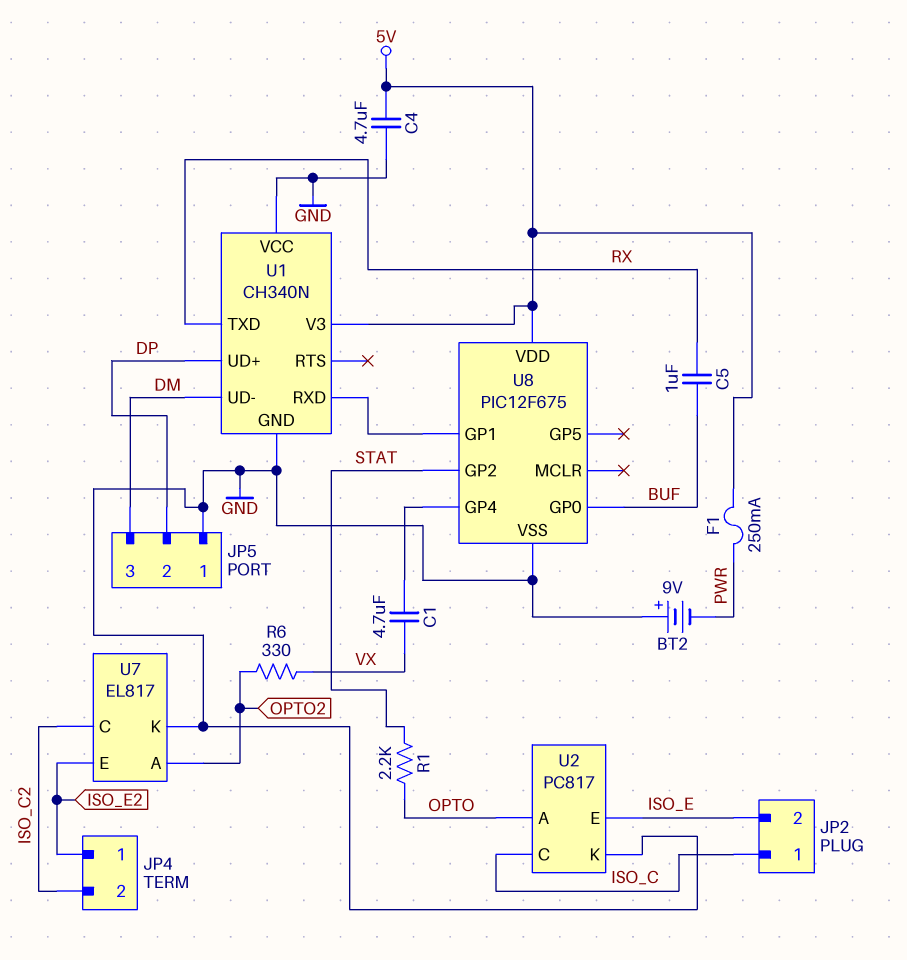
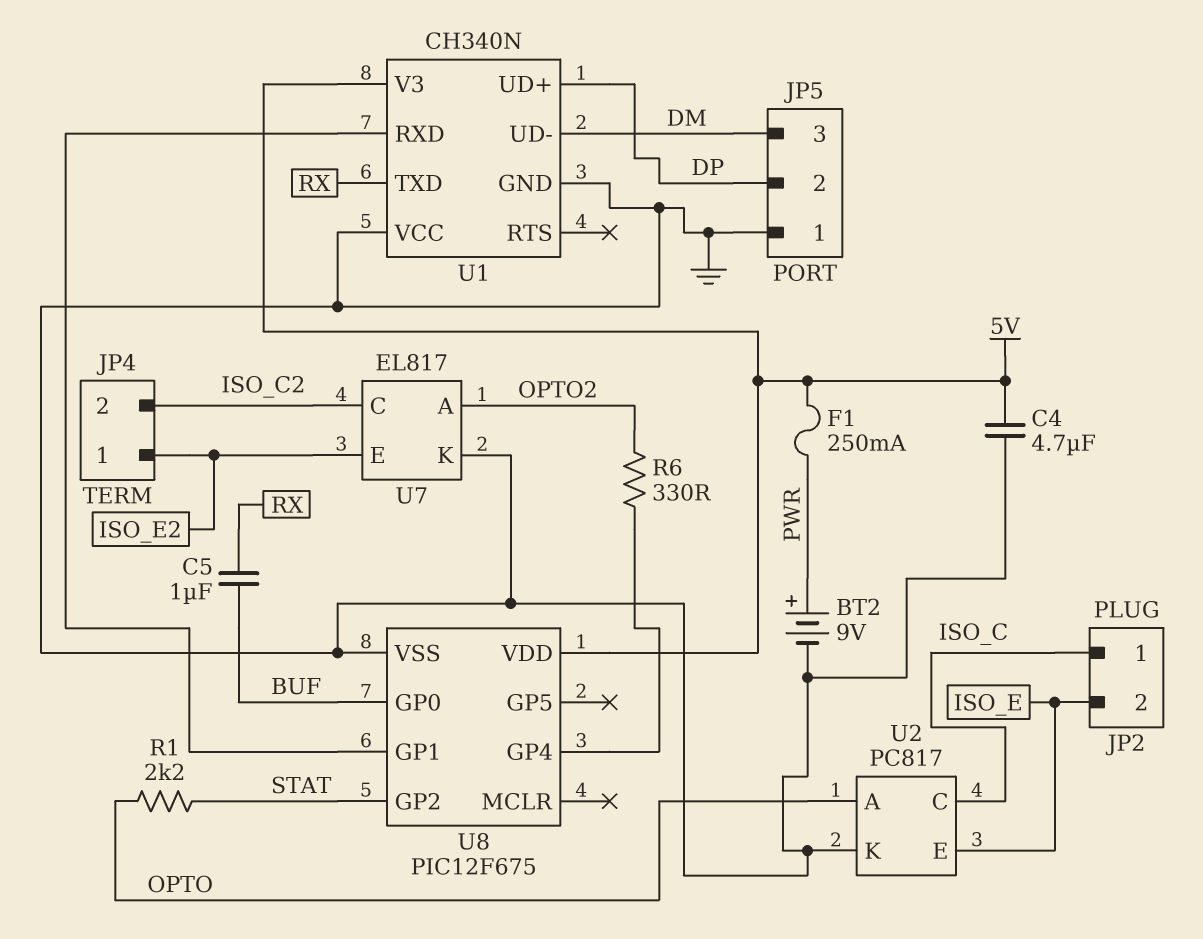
BT2: 9V (plus GND, minus PWR) -> 9V (plus PWR, minus GND)
C1: 4.7uF (U8/GP4, VX) -> none
R6: 330 (OPTO2, VX) -> 330 (OPTO2, U8/GP4)

